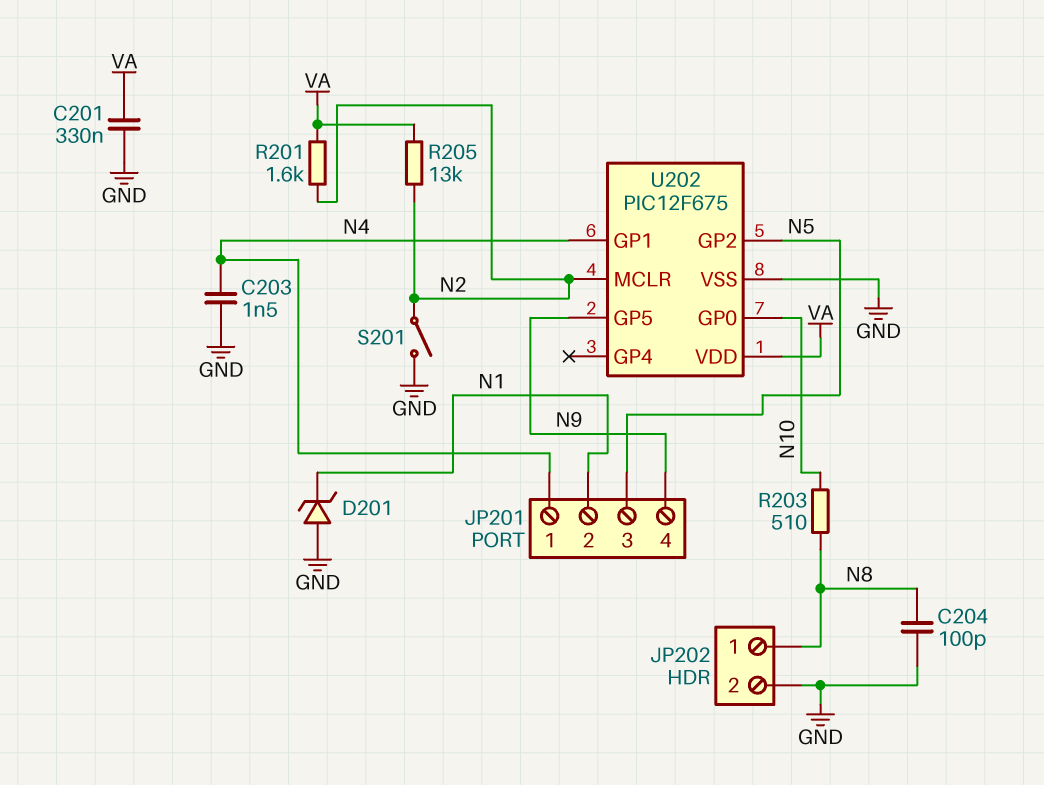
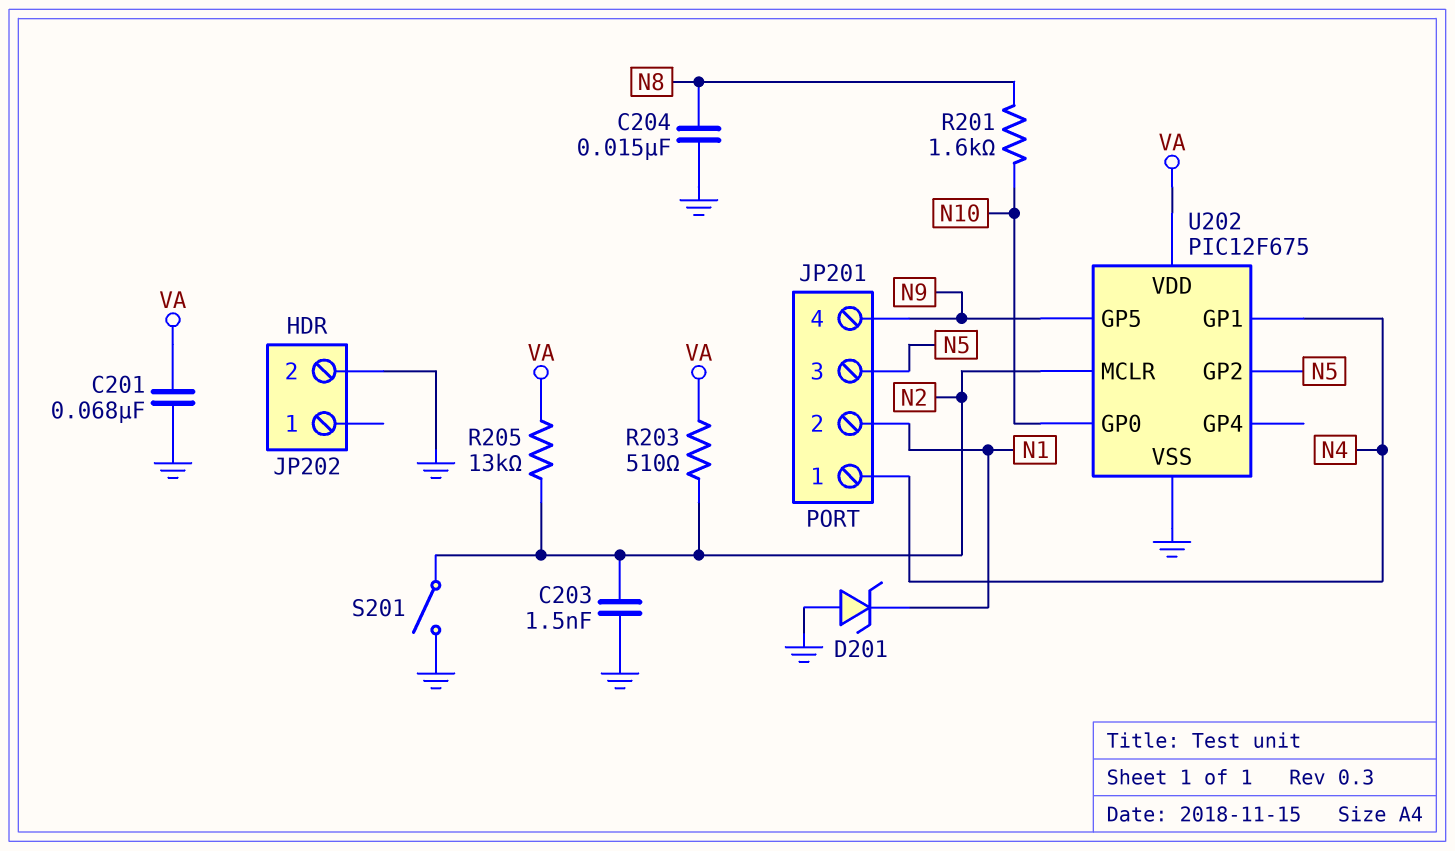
C201: 330nF (GND, VA) -> 68nF (GND, VA)
C203: 1.5nF (GND, N4) -> 1.5nF (GND, N2)
C204: 100pF (GND, N8) -> 15nF (GND, N8)
JP202 pin 1: N8 -> none
R201: 1.6k (N2, VA) -> 1.6k (N8, N10)
R203: 510 (N8, N10) -> 510 (N2, VA)

